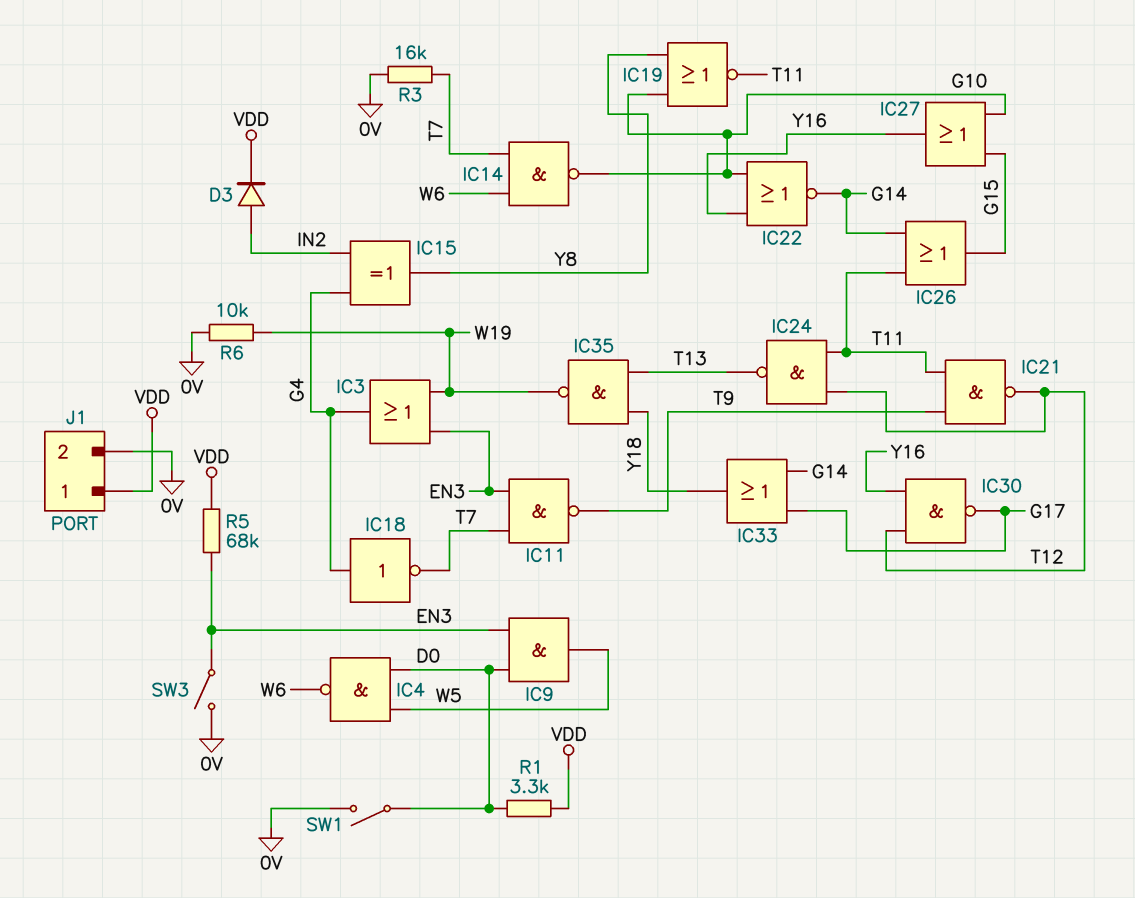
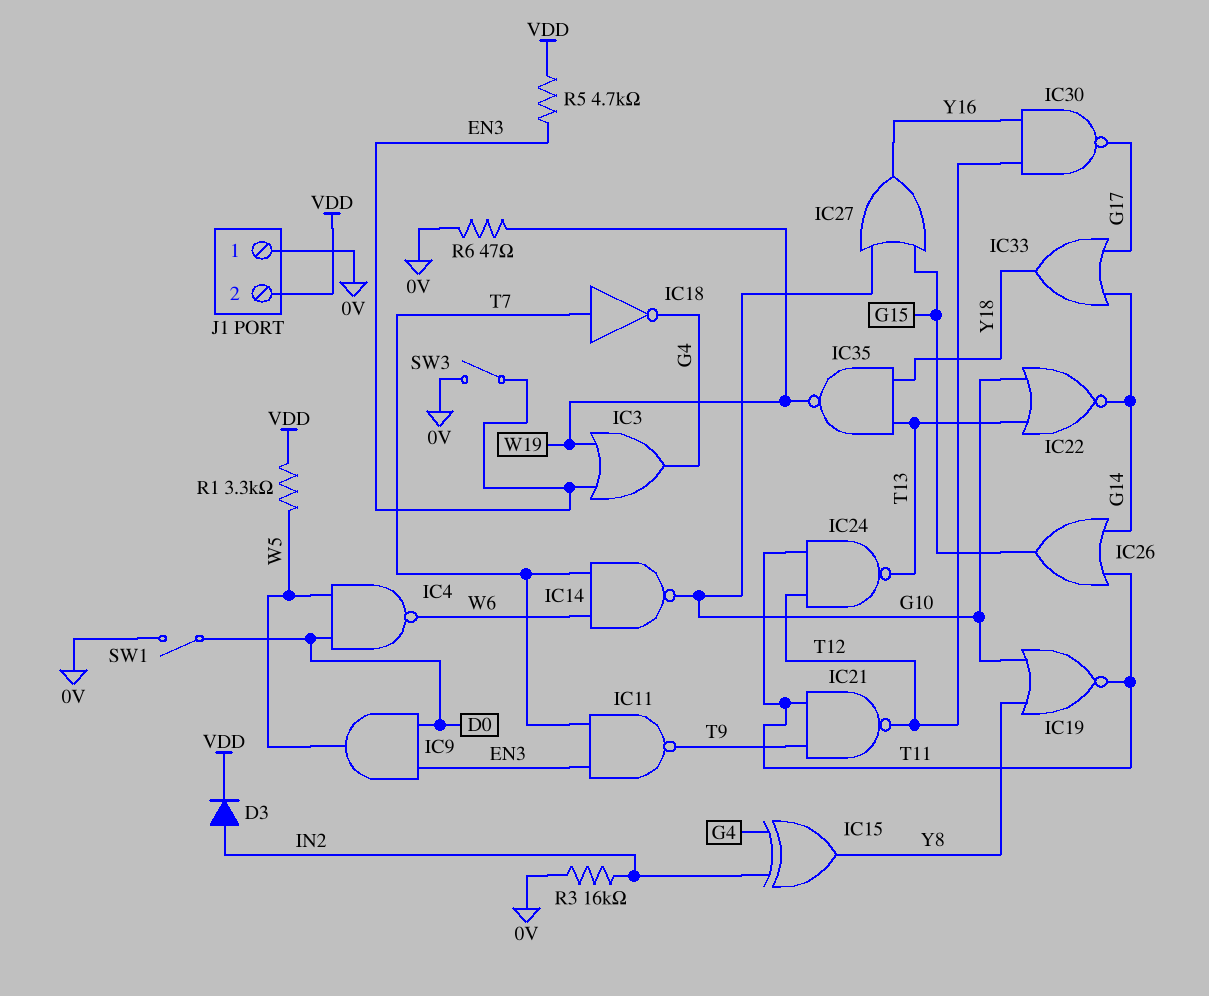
IC18: NOT (in G4, out T7) -> NOT (in T7, out G4)
IC22: NOR (in G10, in Y16, out G14) -> NOR (in G10, in T13, out G14)
J1 pin 1: VDD -> 0V
J1 pin 2: 0V -> VDD
R1: 3.3k (D0, VDD) -> 3.3k (VDD, W5)
R3: 16k (0V, T7) -> 16k (0V, IN2)
R5: 68k (EN3, VDD) -> 4.7k (EN3, VDD)
R6: 10k (0V, W19) -> 47 (0V, W19)

